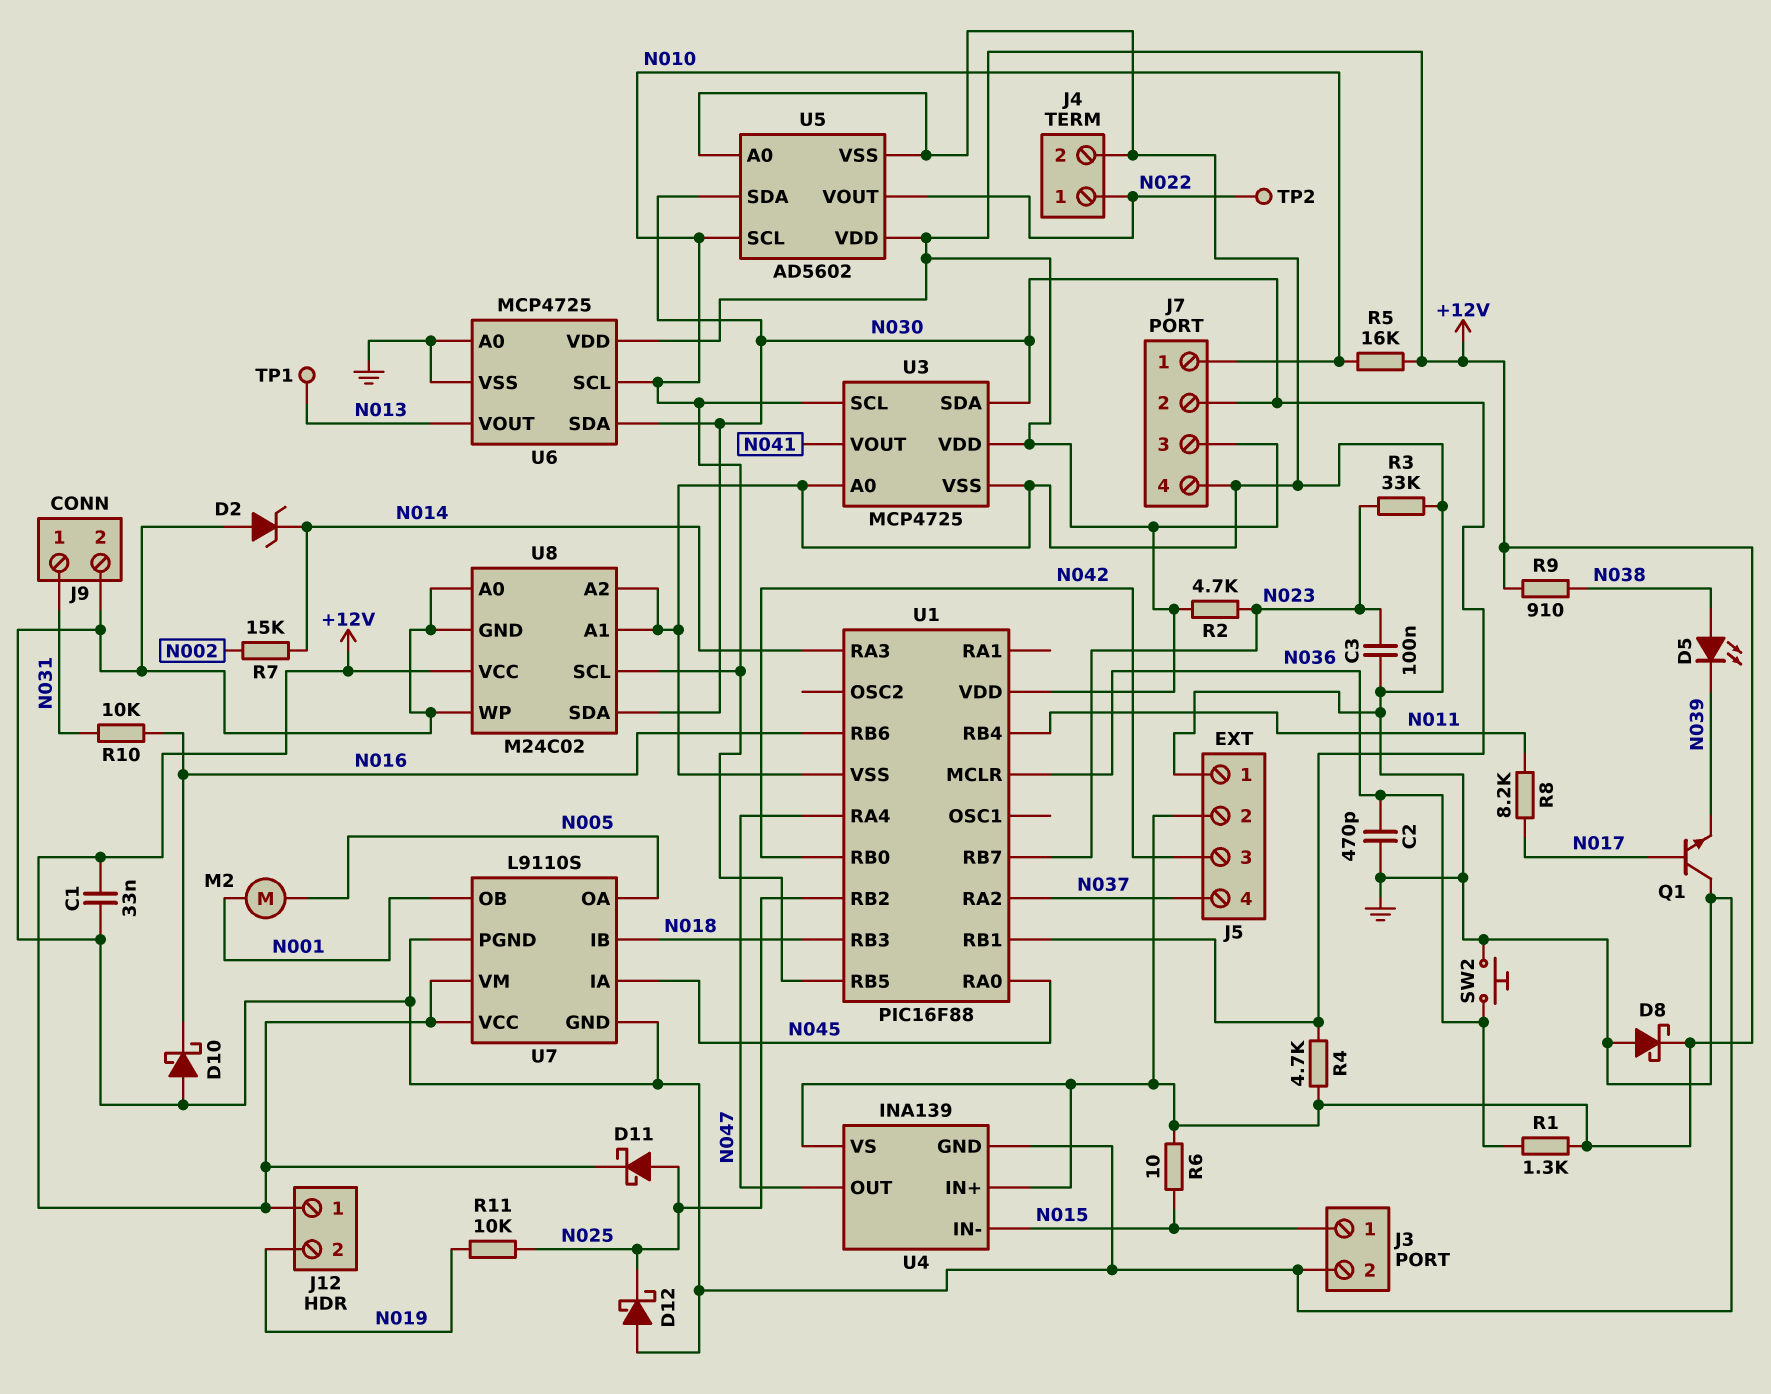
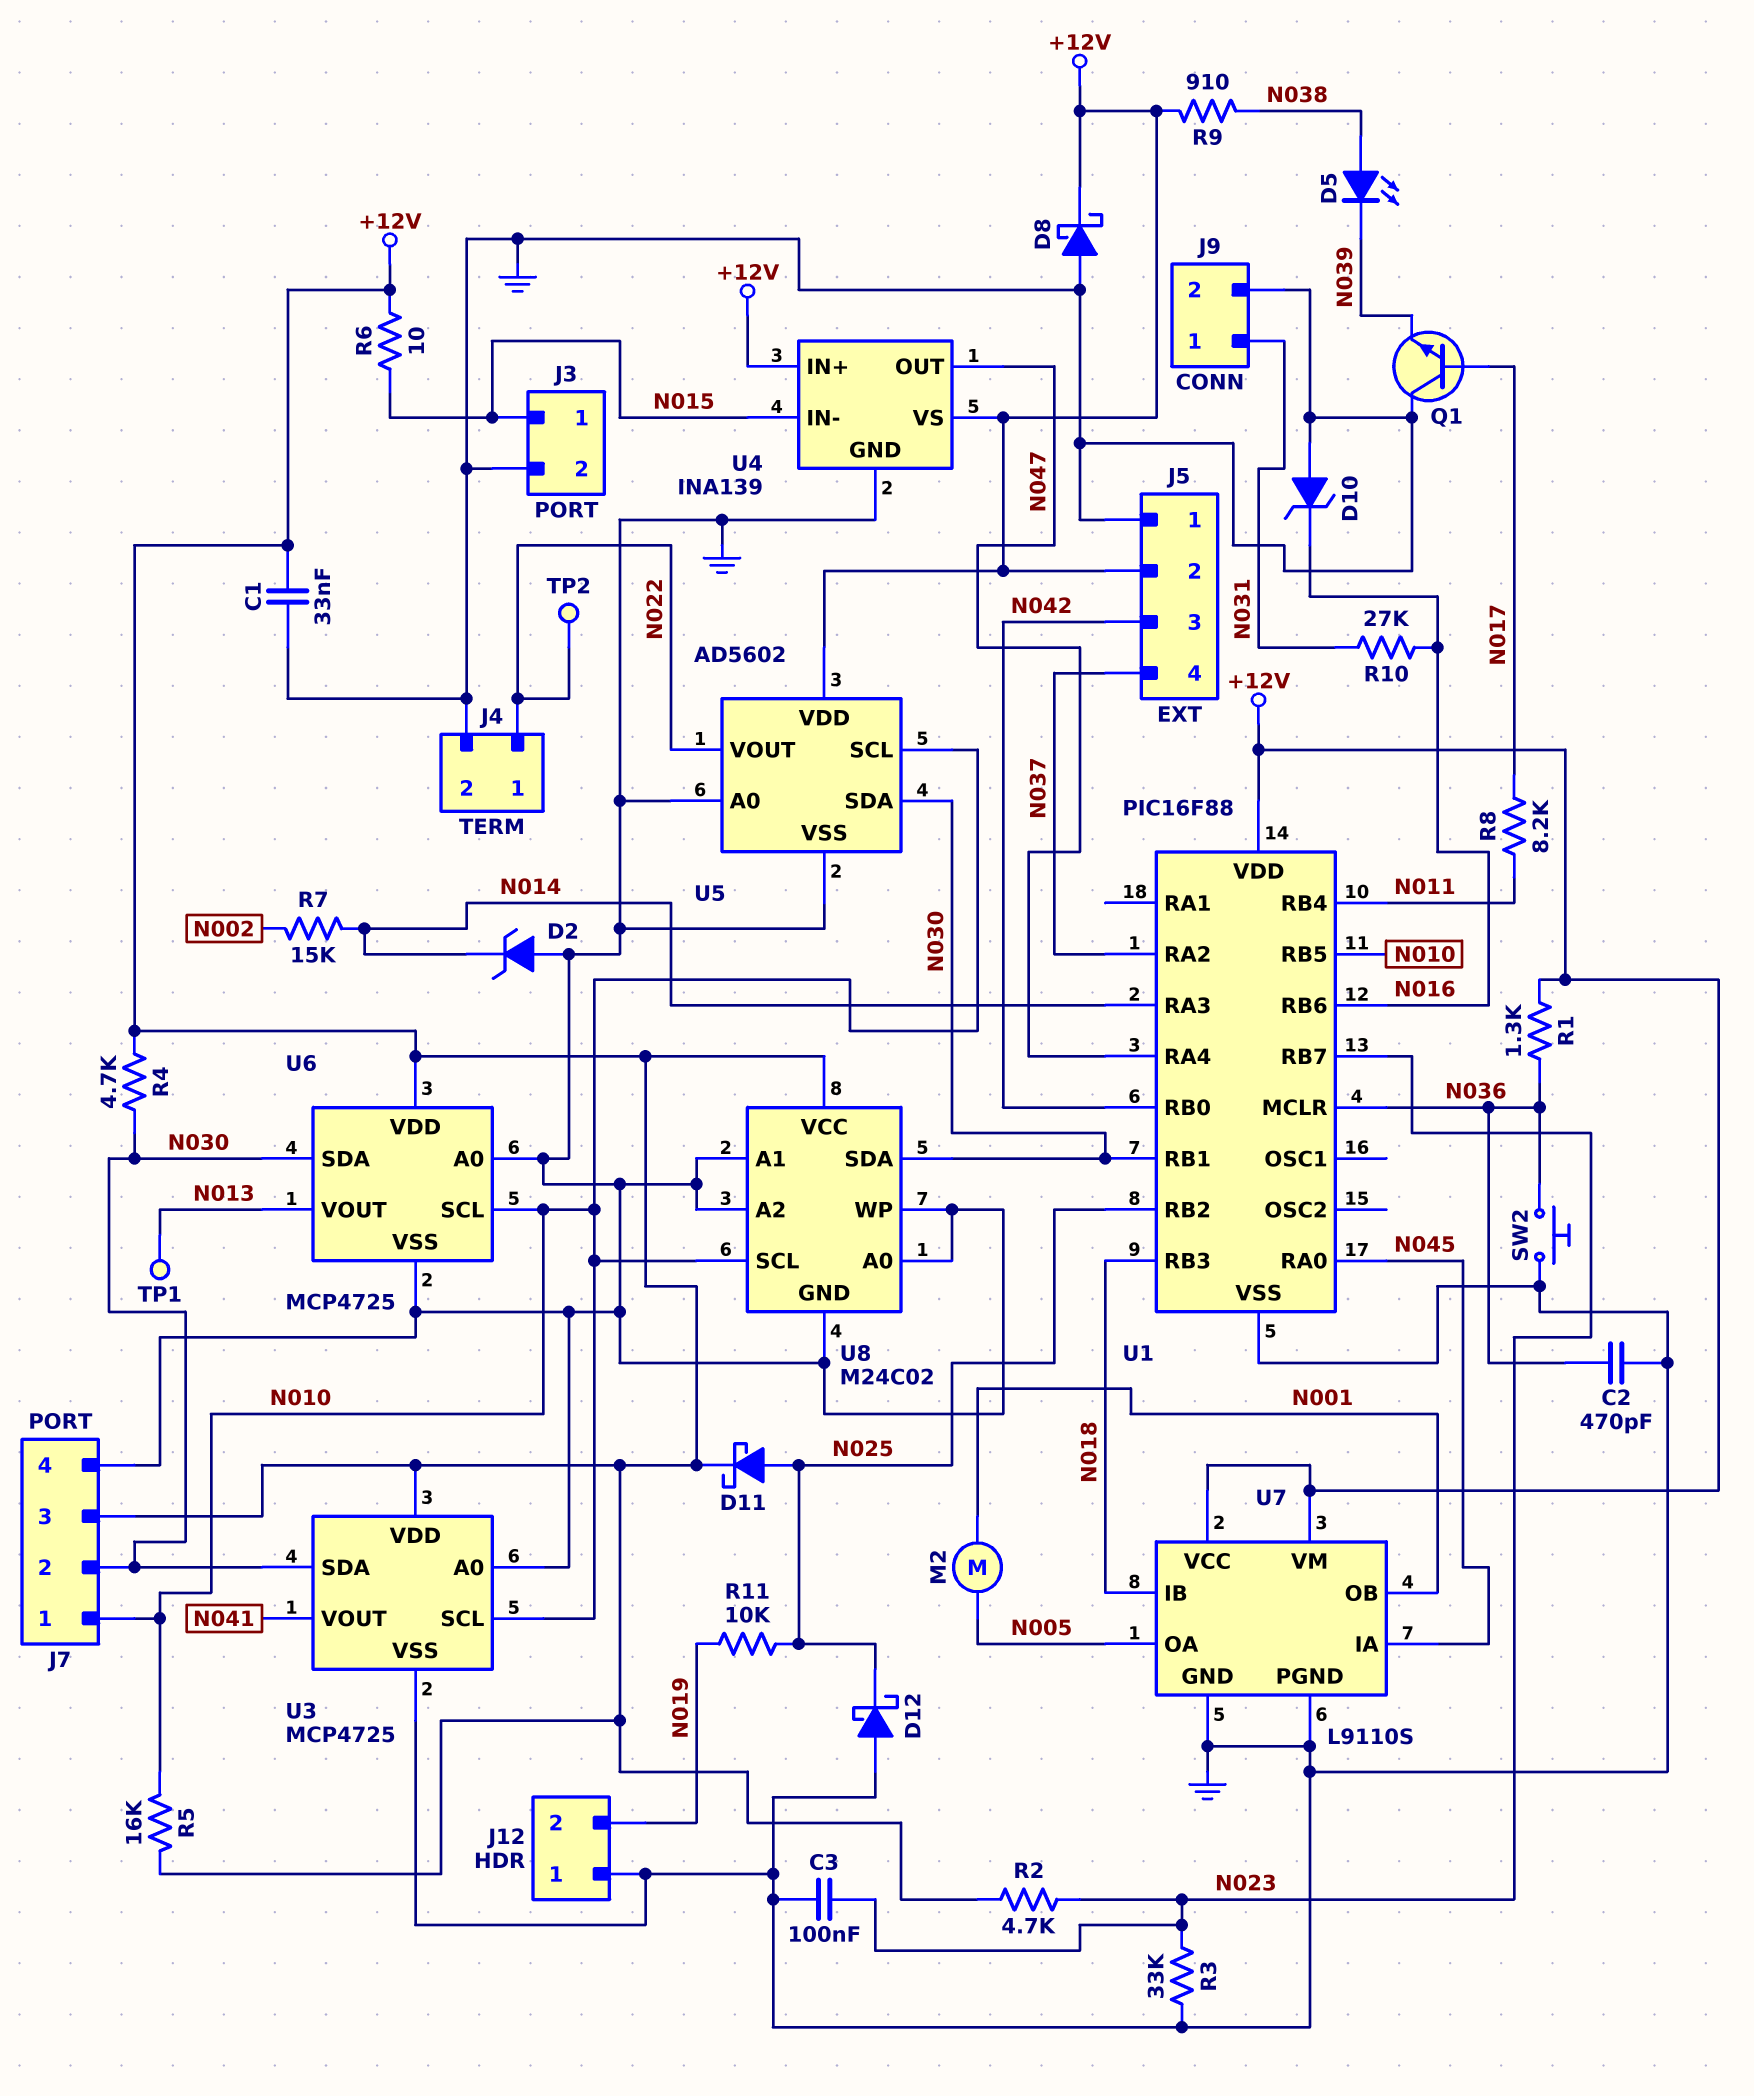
D10: schottky (A GND, K N016) -> zener (A GND, K N016)
J12 pin 1: +12V -> GND
R10: 10k (N016, N031) -> 27k (N016, N031)

